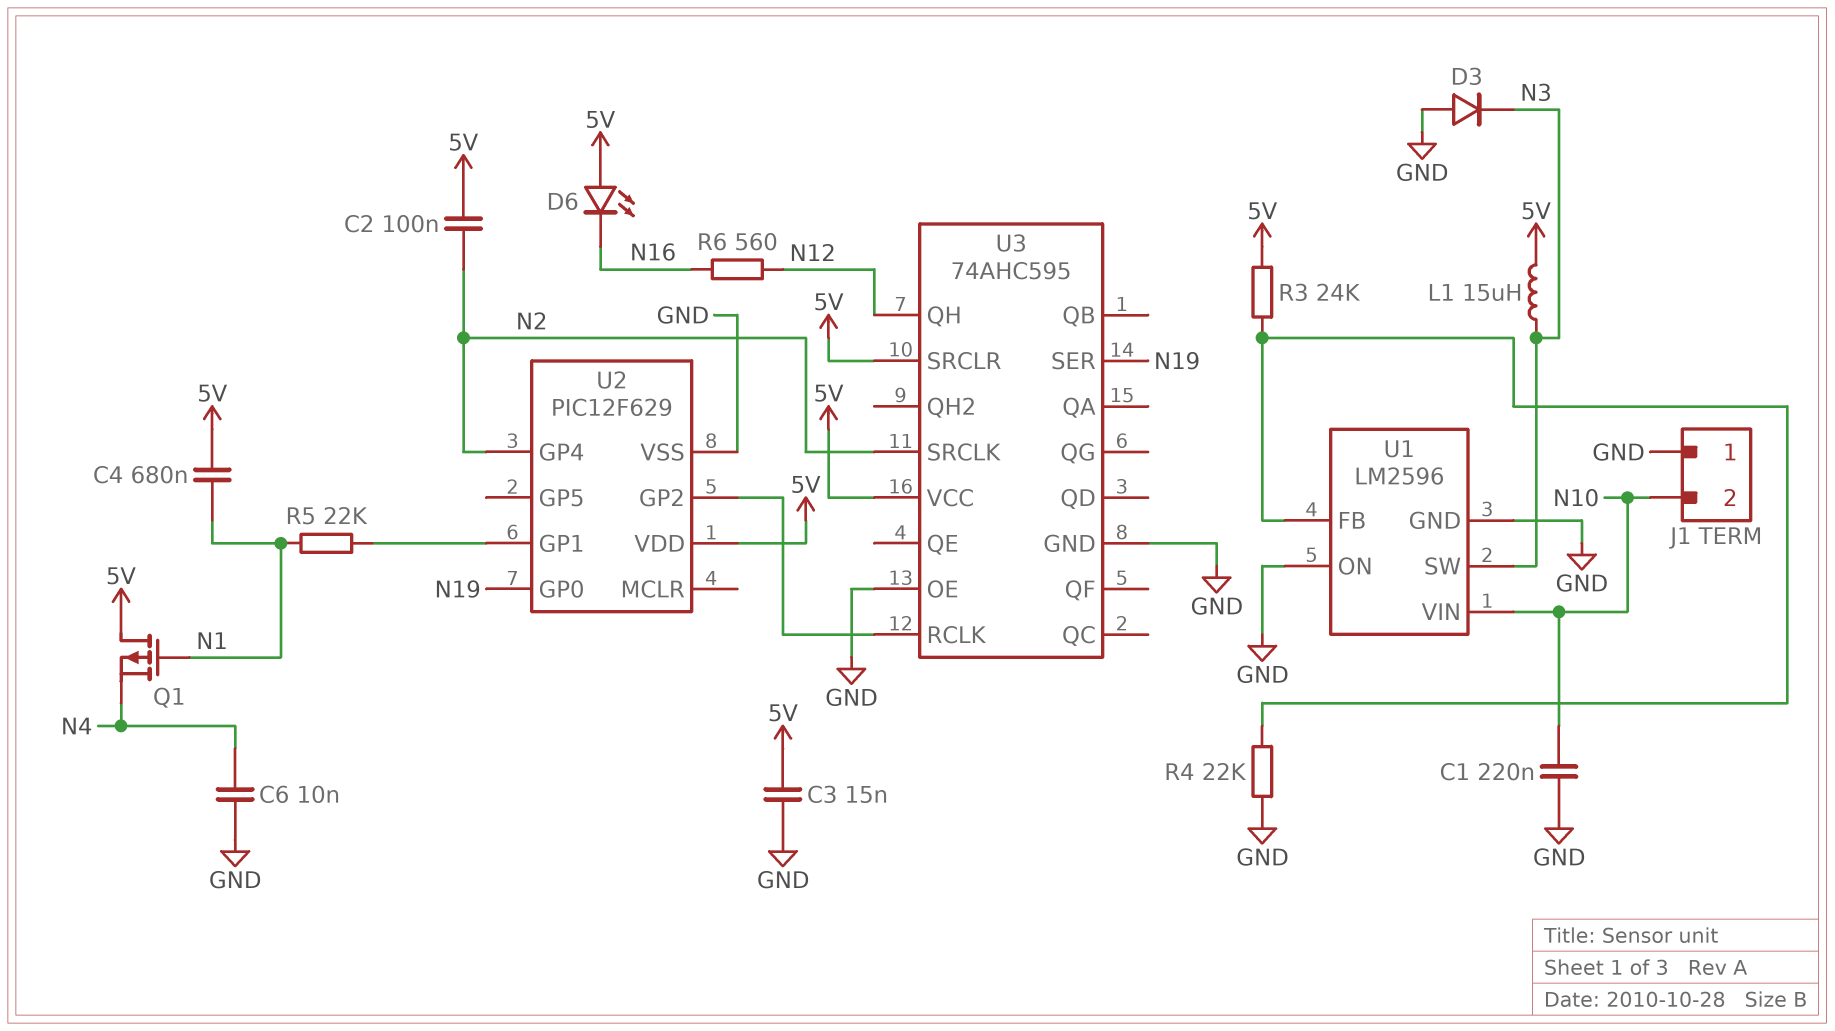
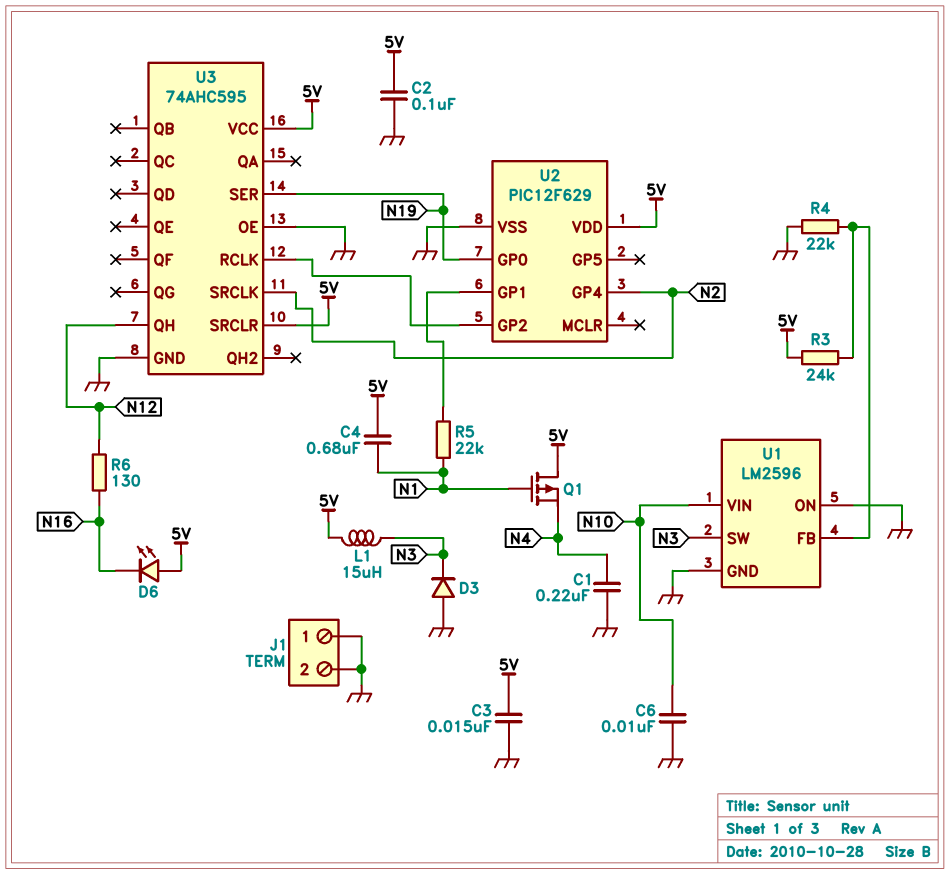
C1: 220nF (GND, N10) -> 220nF (GND, N4)
C2: 100nF (5V, N2) -> 100nF (5V, GND)
C6: 10nF (GND, N4) -> 10nF (GND, N10)
J1 pin 2: N10 -> GND
R6: 560 (N12, N16) -> 130 (N12, N16)

